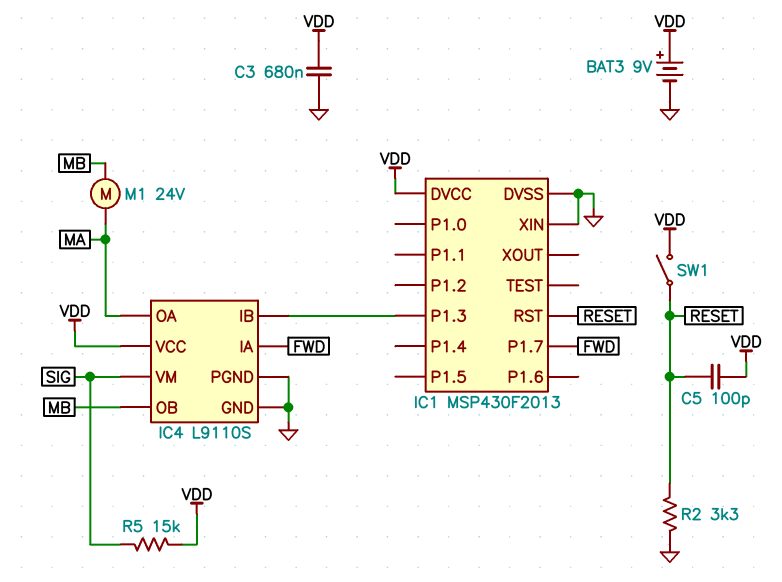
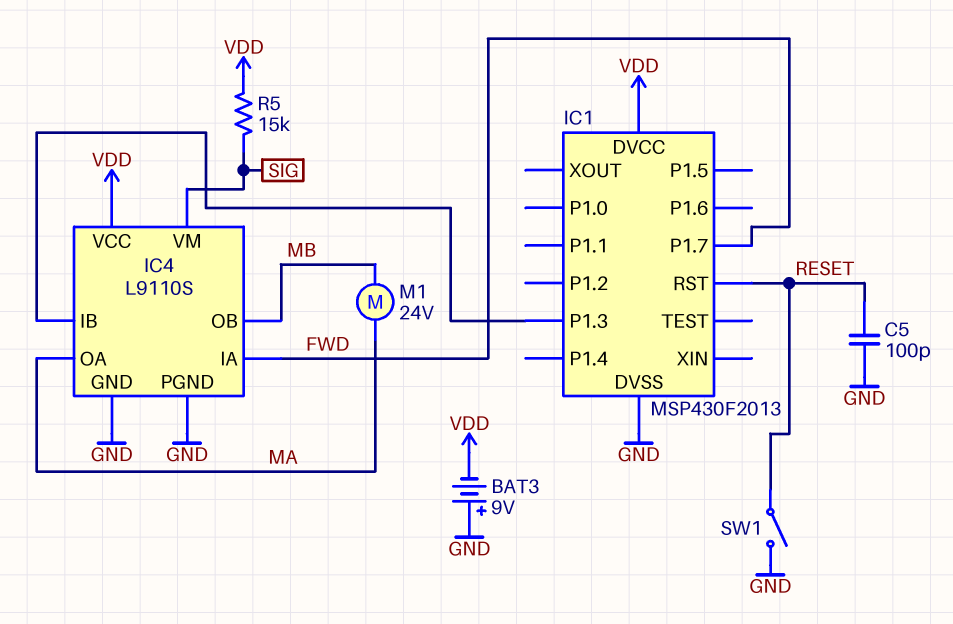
BAT3: 9V (plus VDD, minus GND) -> 9V (plus GND, minus VDD)
C3: 680nF (GND, VDD) -> none
C5: 100pF (RESET, VDD) -> 100pF (GND, RESET)
IC1 pin XIN: GND -> none
R2: 3.3k (GND, RESET) -> none
SW1: switch (RESET, VDD) -> switch (GND, RESET)

